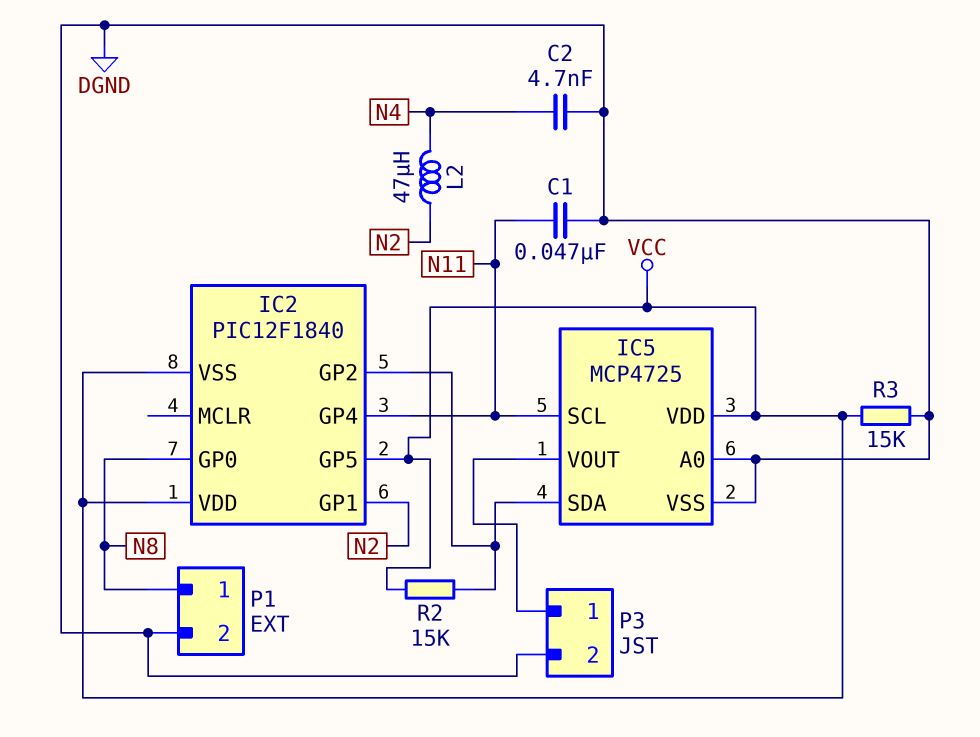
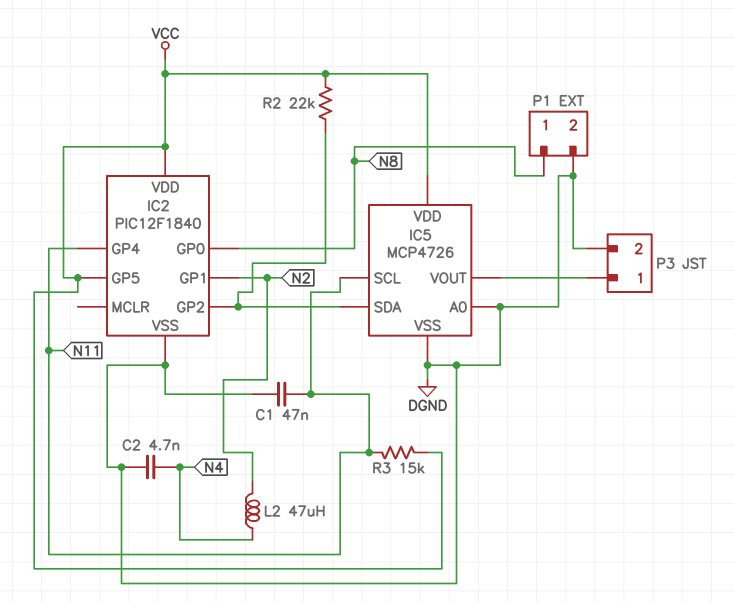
IC2 pin VSS: VCC -> DGND
IC5: MCP4725 -> MCP4726
R2: 15k (IC2/GP2, VCC) -> 22k (IC2/GP2, VCC)
R3: 15k (DGND, VCC) -> 15k (N11, VCC)

